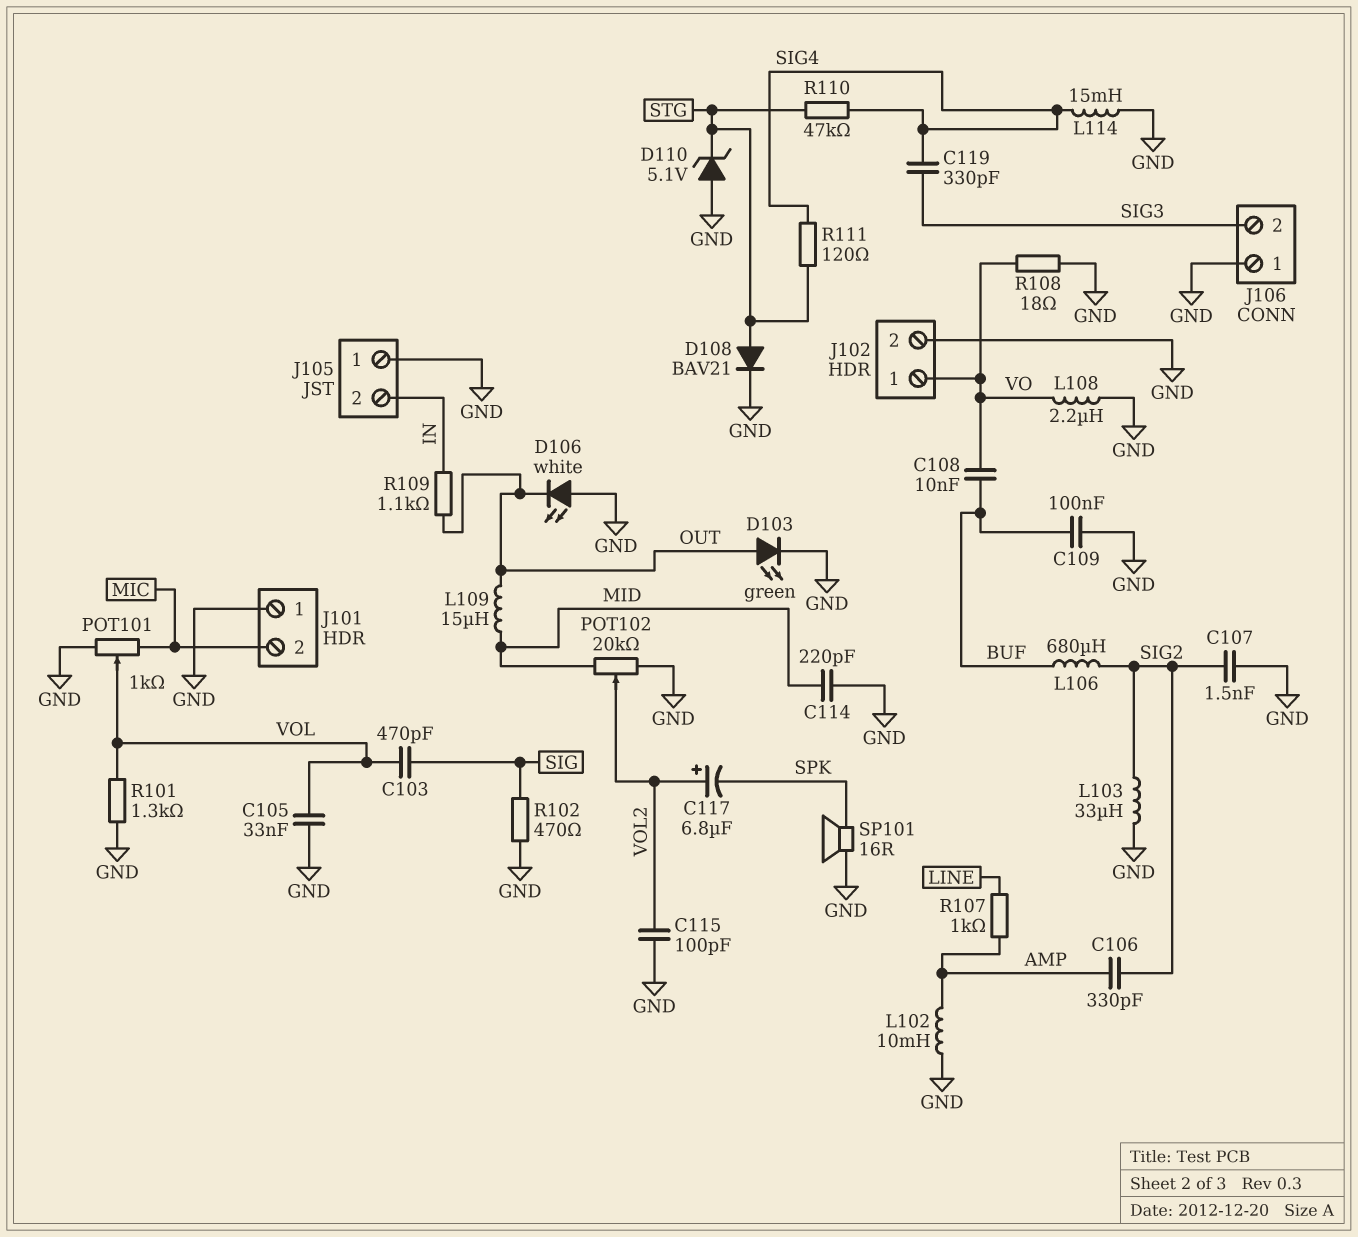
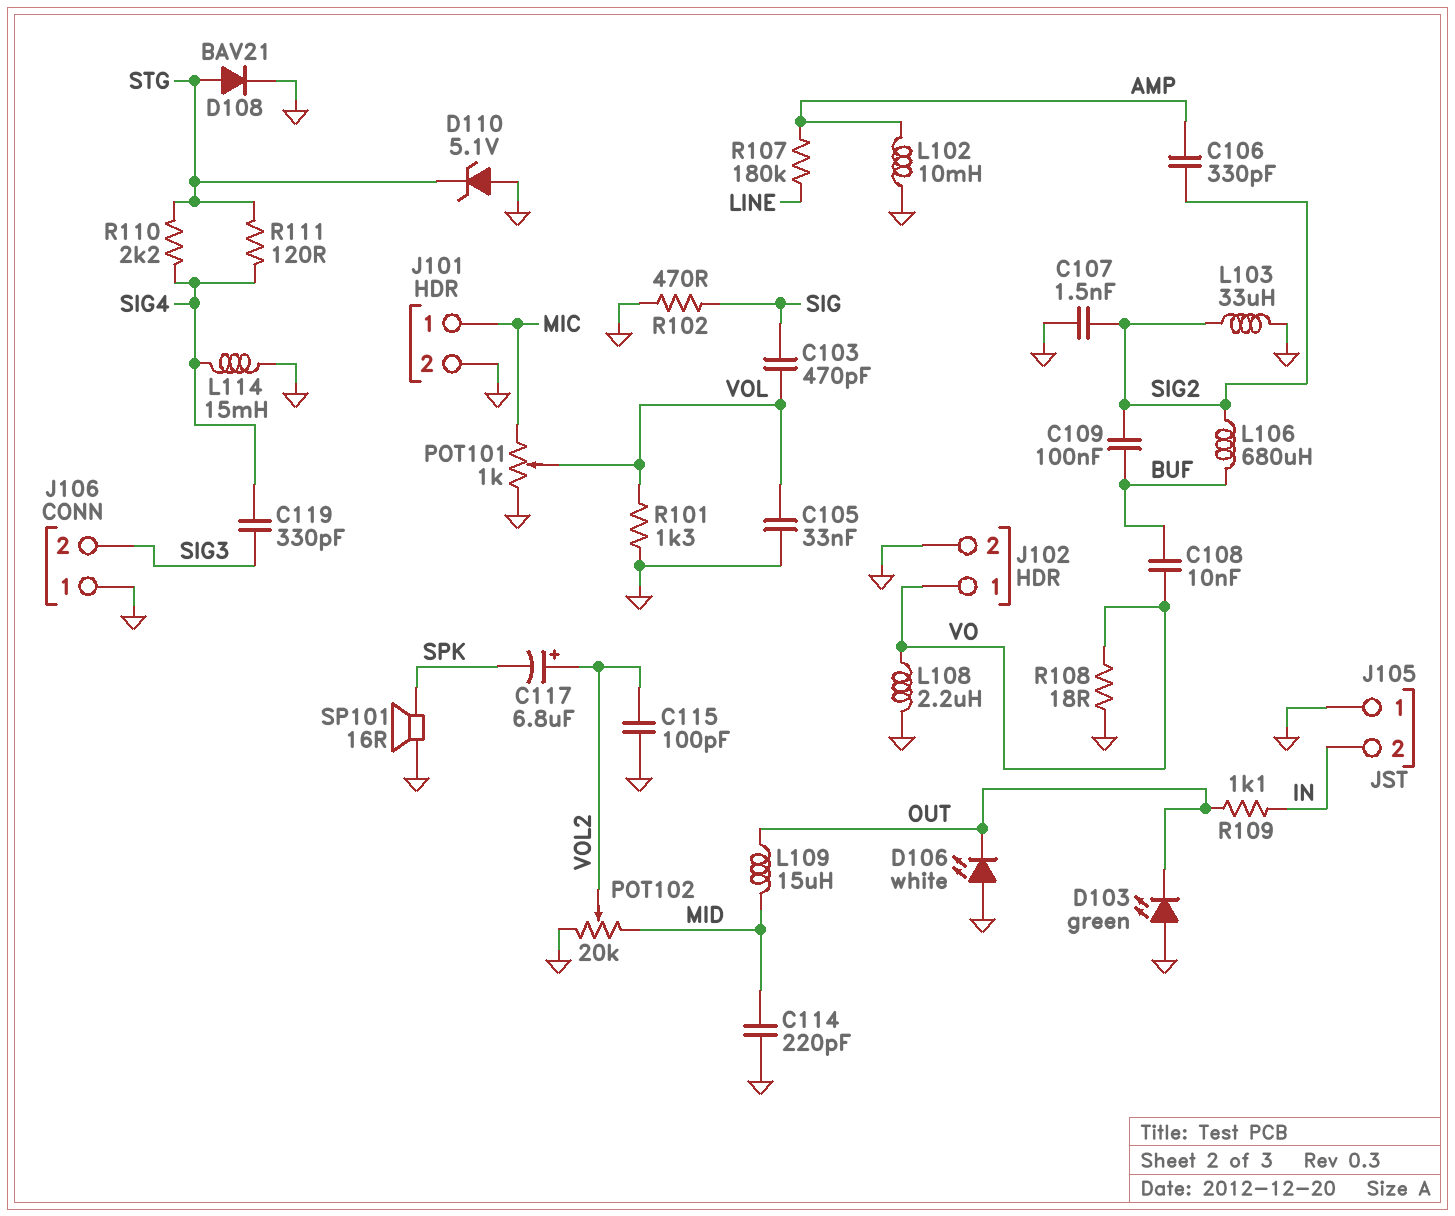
C109: 100nF (BUF, GND) -> 100nF (BUF, SIG2)
D103: LED green (A OUT, K GND) -> LED green (A GND, K OUT)
J101 pin 1: GND -> MIC
J101 pin 2: MIC -> GND
R107: 1k (AMP, LINE) -> 180k (AMP, LINE)
R110: 47k (SIG4, STG) -> 2.2k (SIG4, STG)

